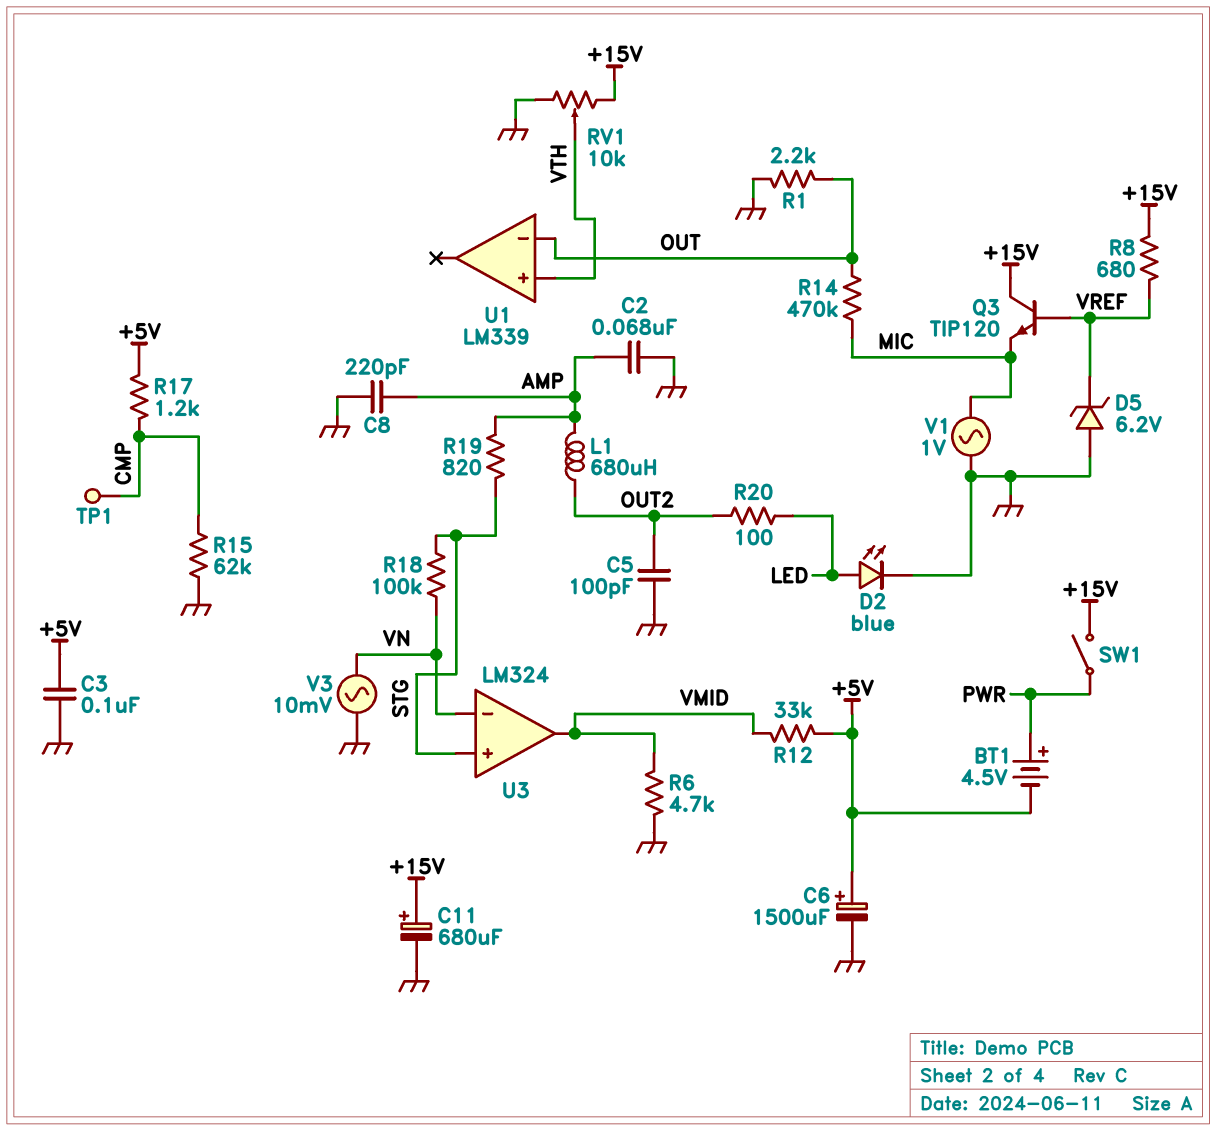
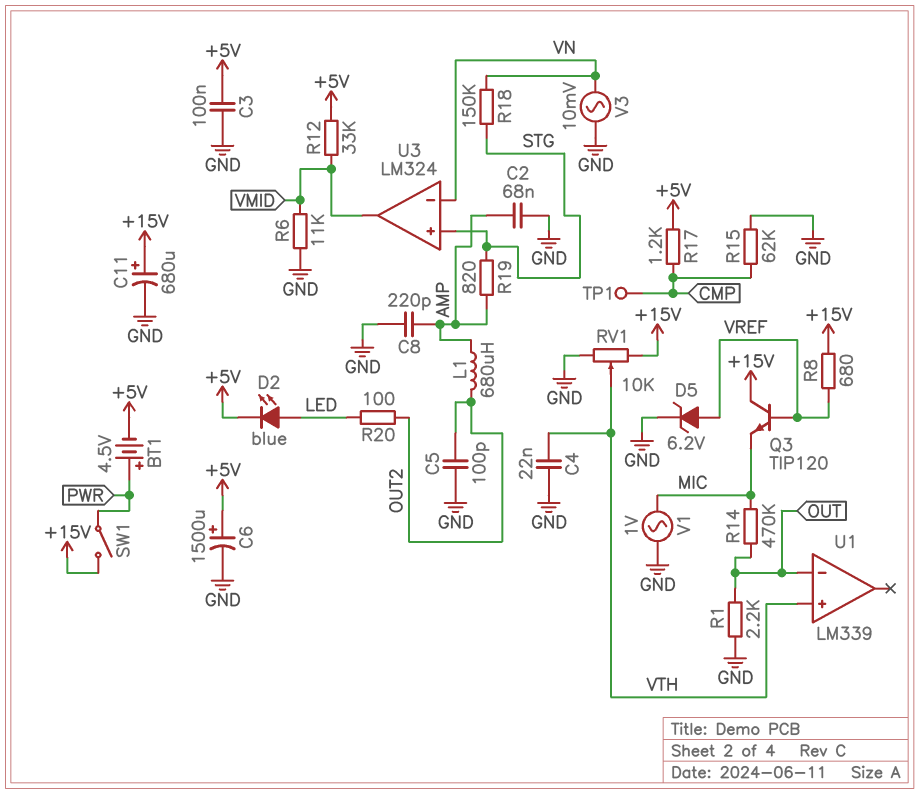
C4: none -> 22nF (GND, VTH)
D2: LED blue (A LED, K GND) -> LED blue (A LED, K +5V)
D5: zener 6.2V (A GND, K VREF) -> zener 6.2V (A VREF, K GND)
R6: 4.7k (GND, VMID) -> 11k (GND, VMID)
R18: 100k (STG, VN) -> 150k (STG, VN)

